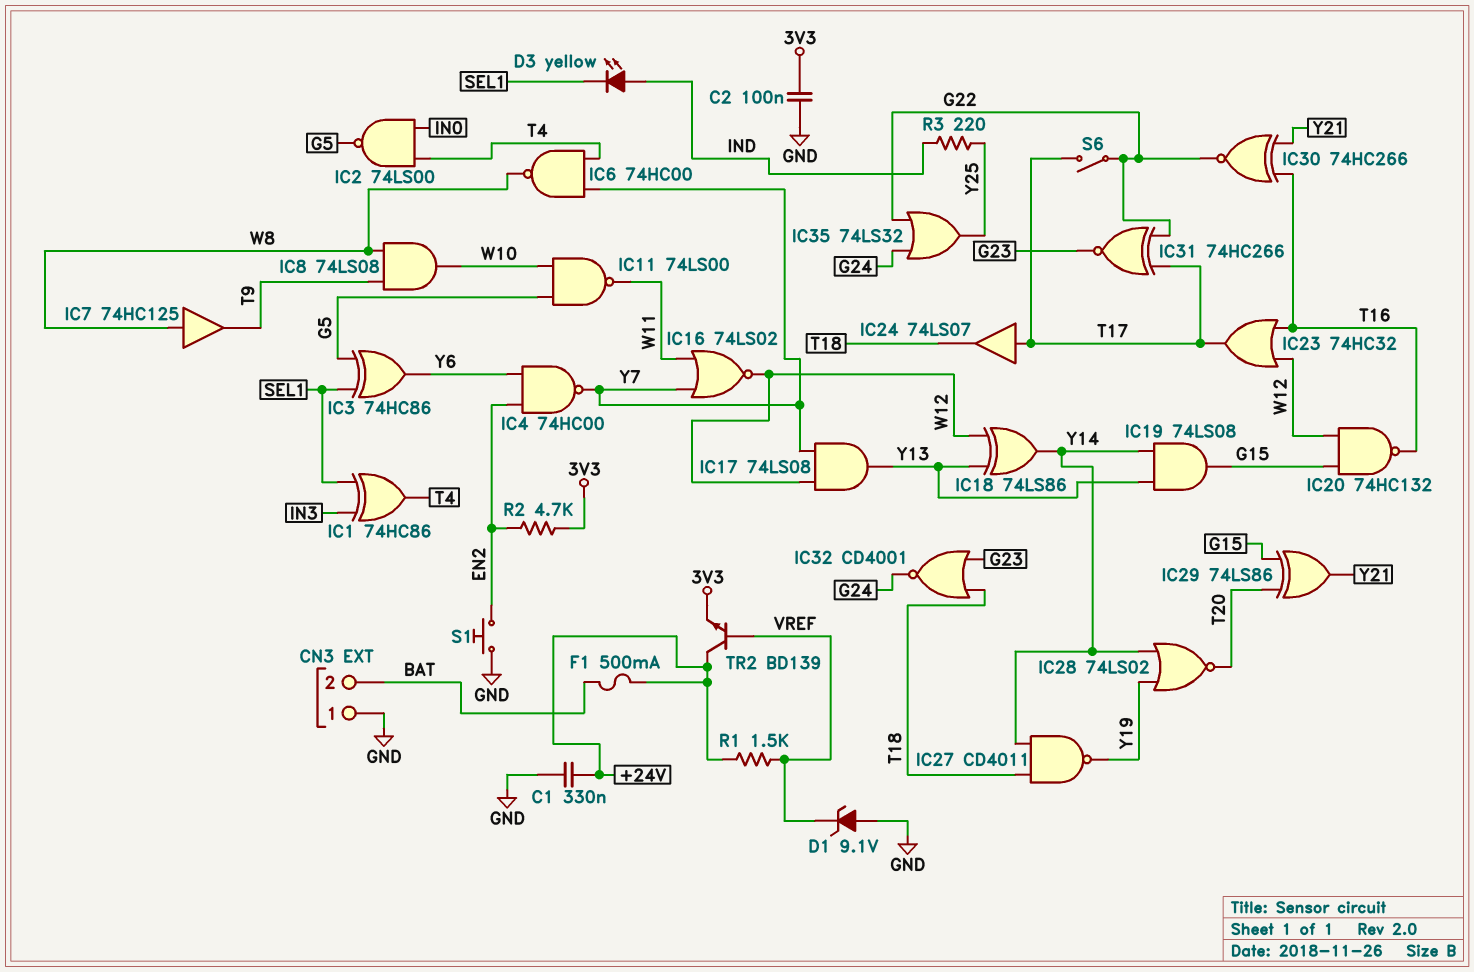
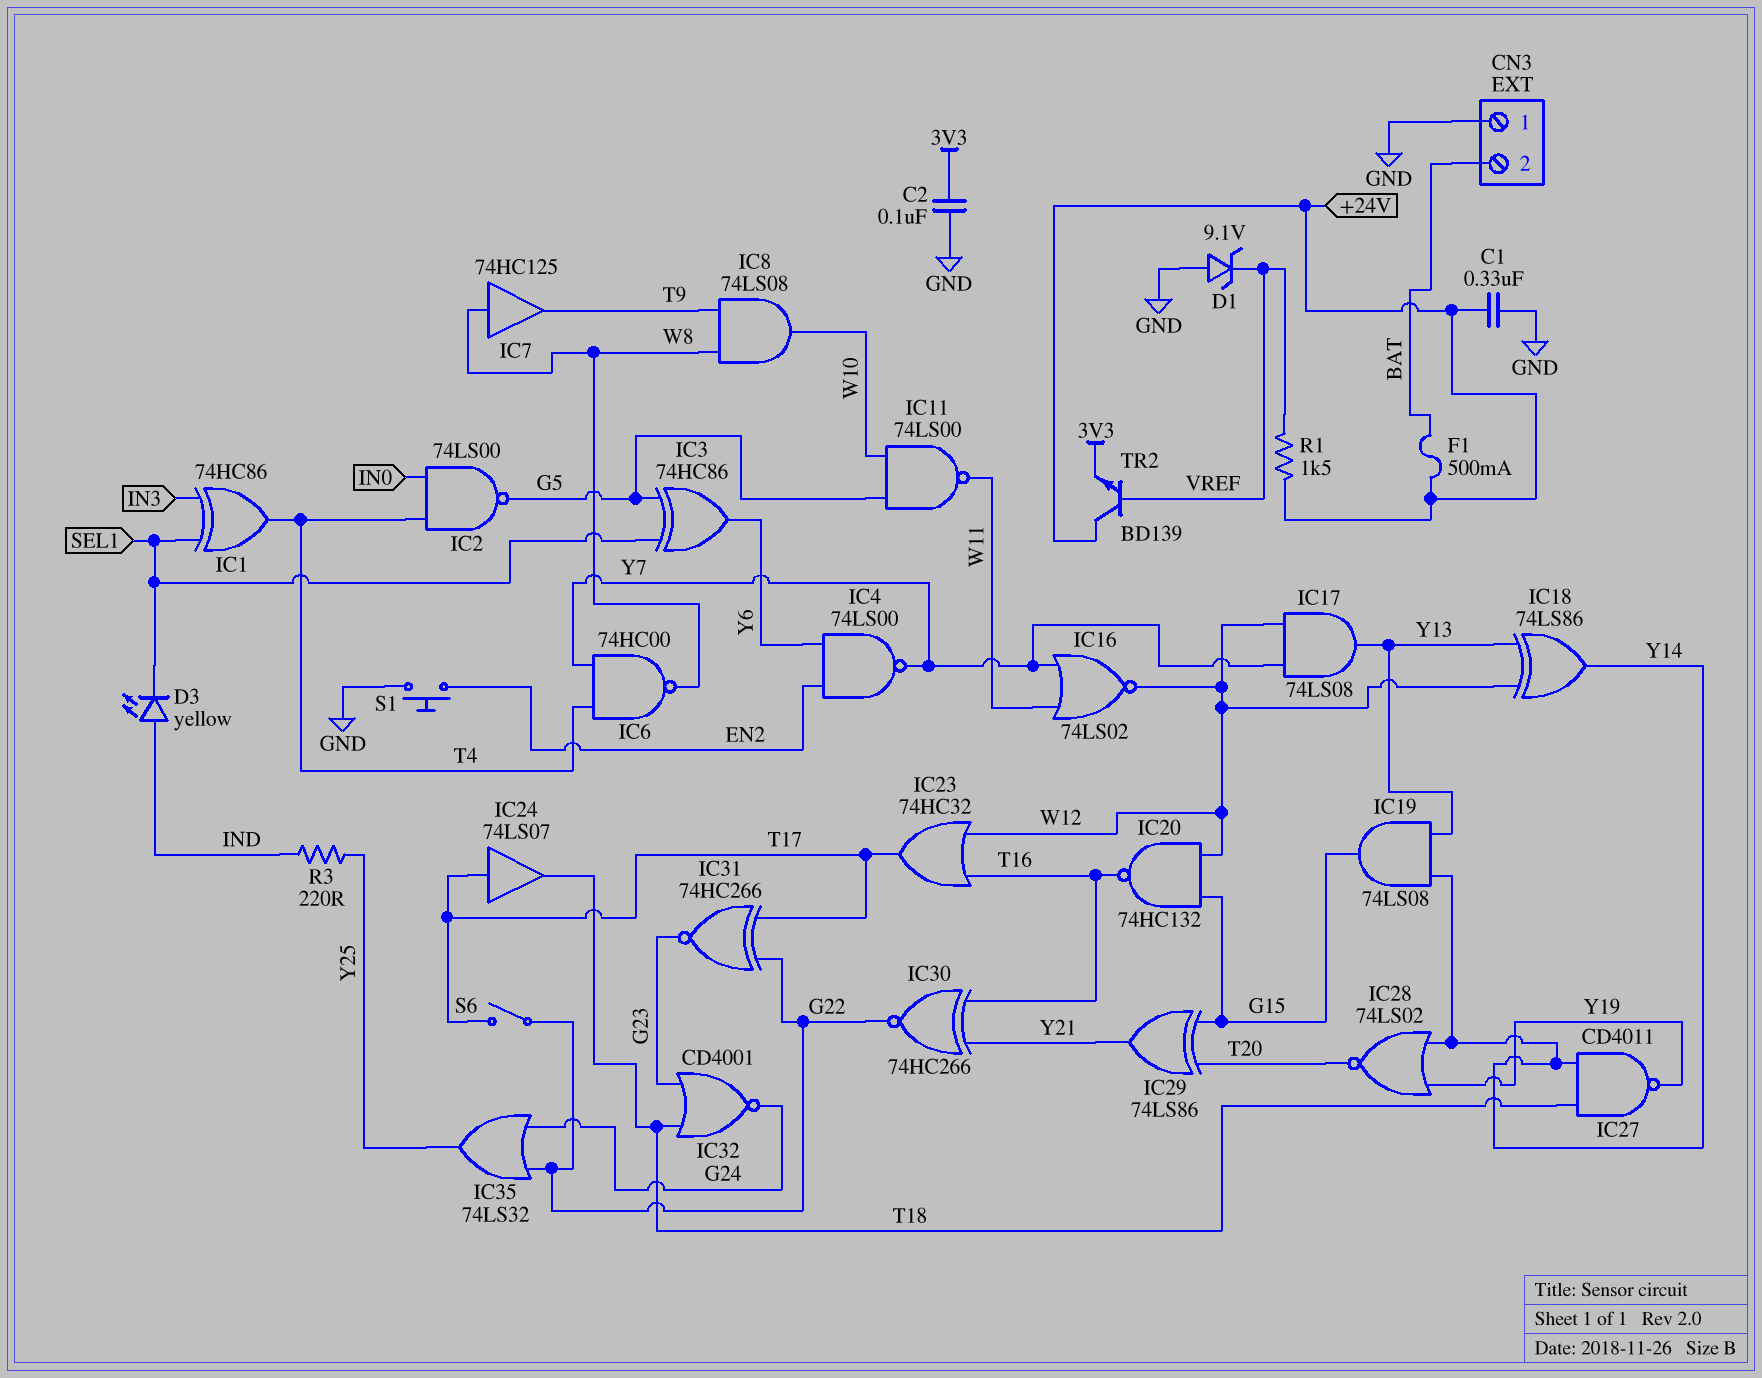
IC4: NAND 74HC00 (in EN2, in Y6, out Y7) -> NAND 74LS00 (in EN2, in Y6, out Y7)
R2: 4.7k (3V3, EN2) -> none

